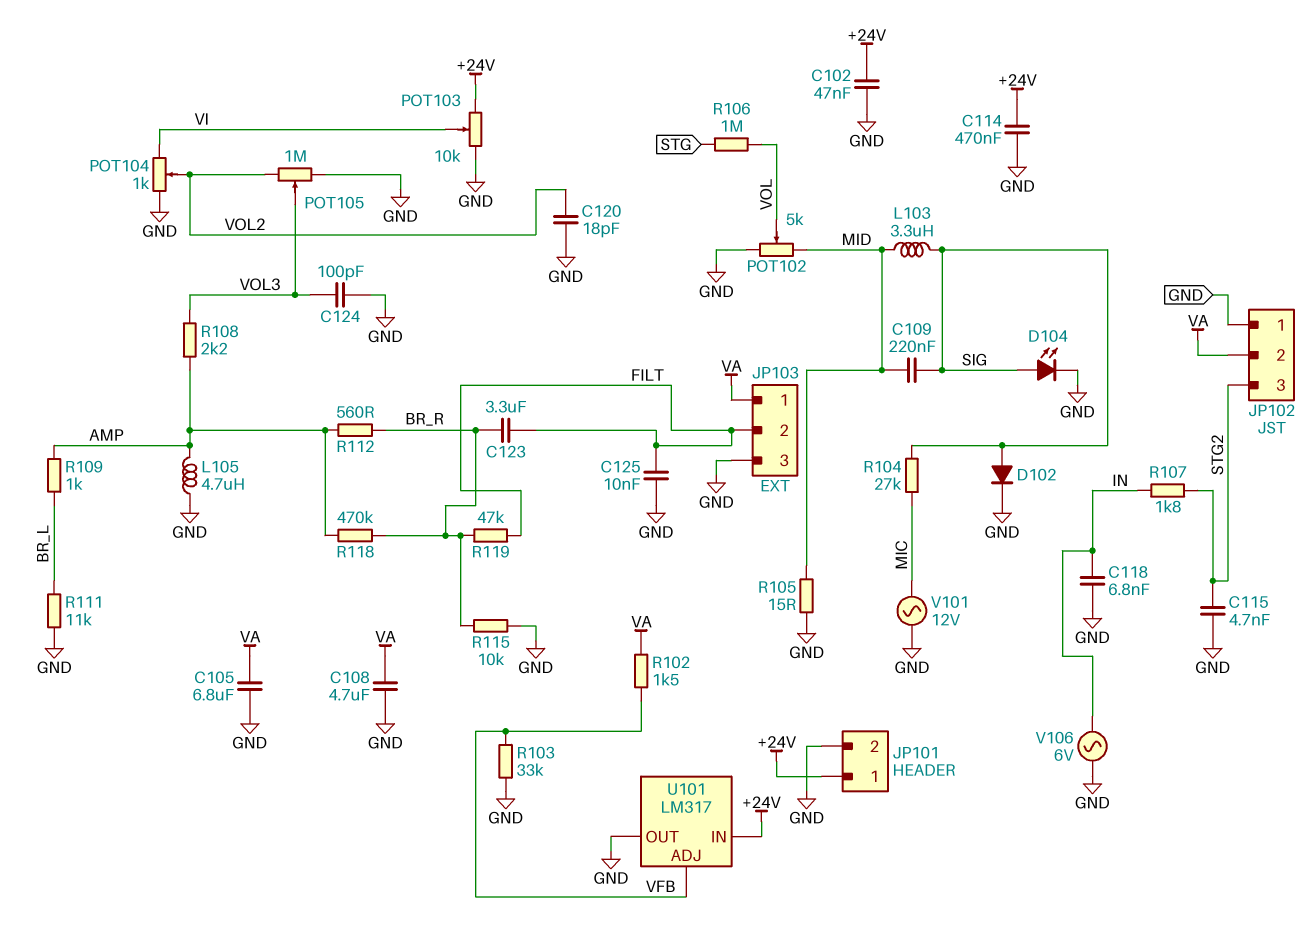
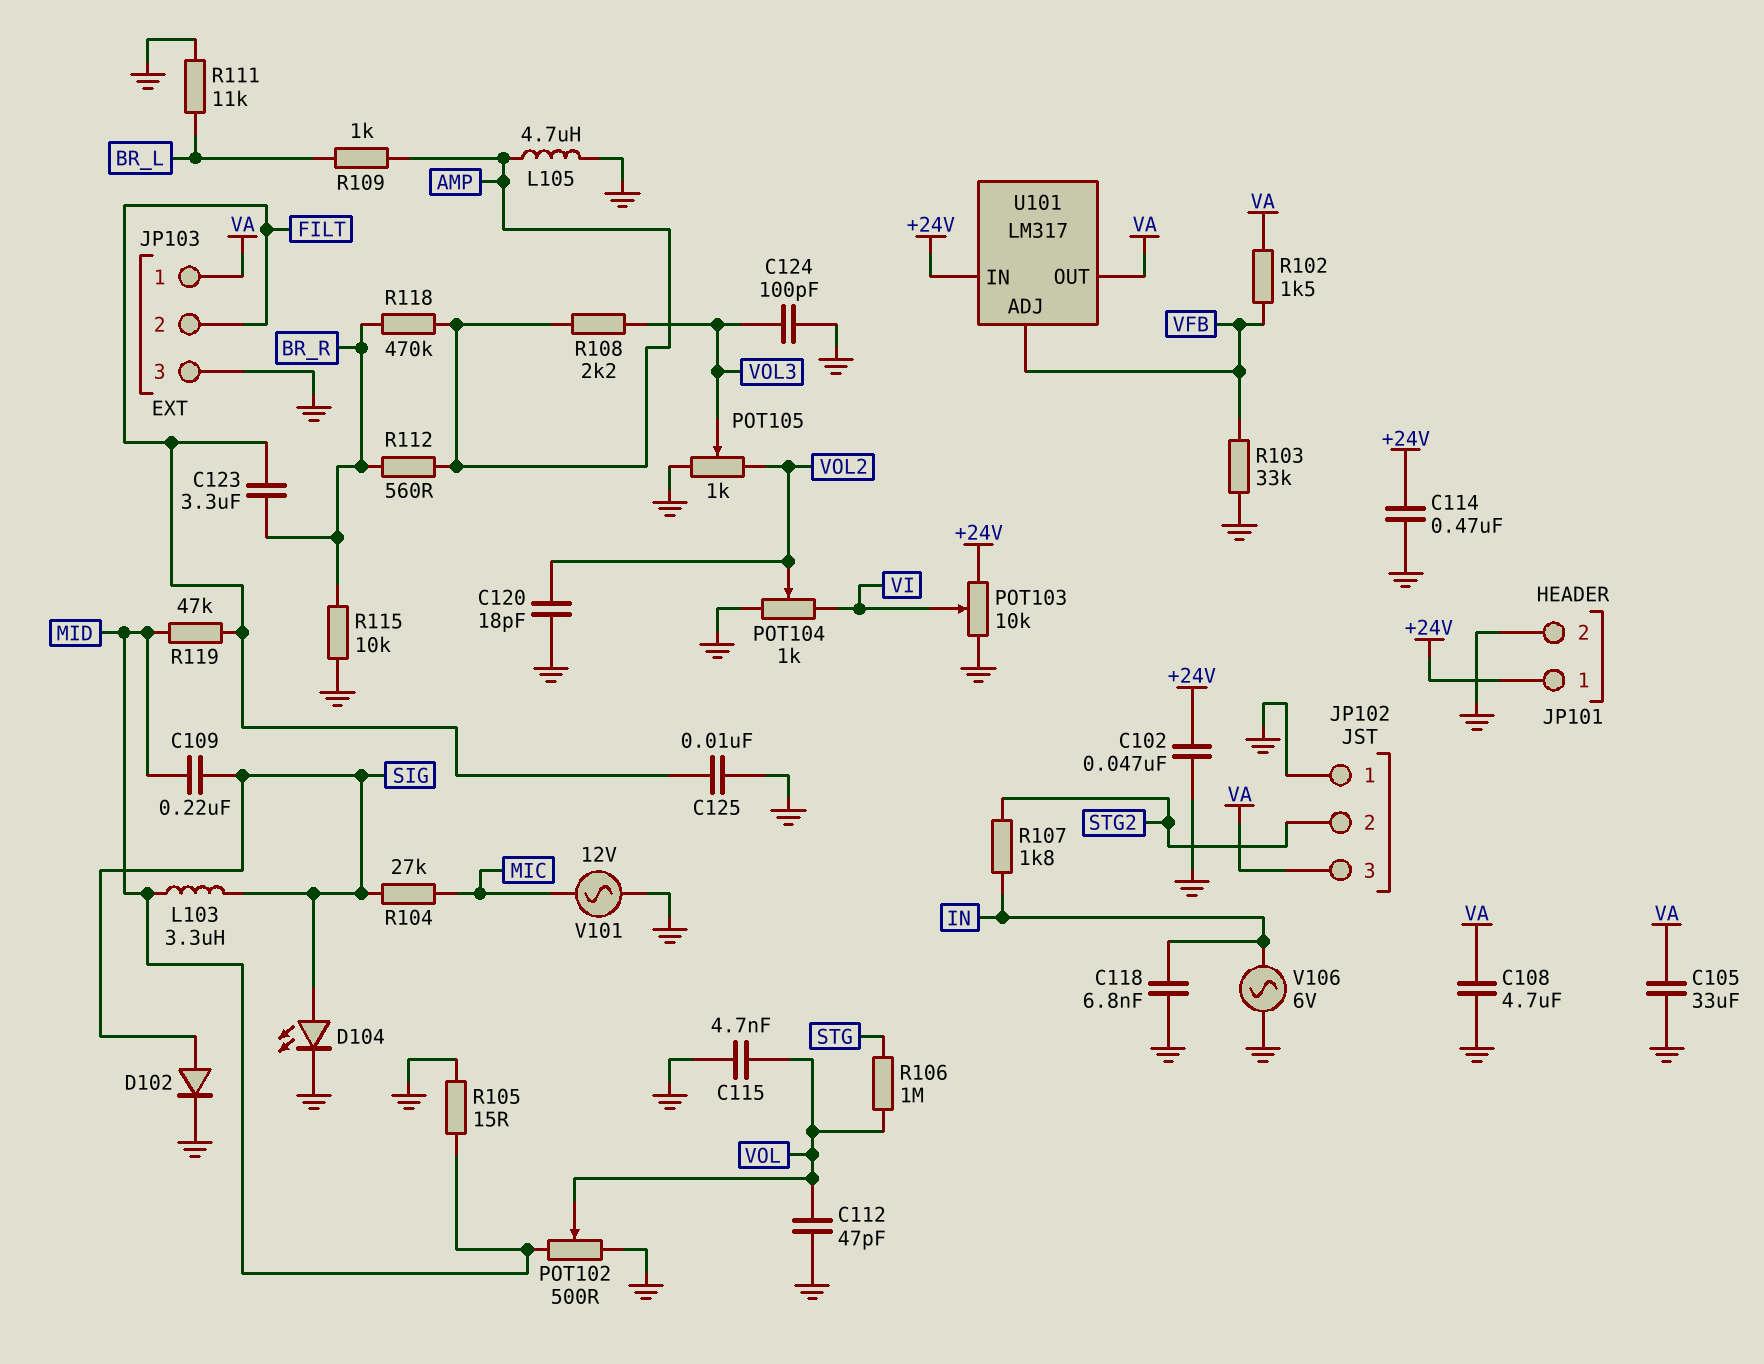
C105: 6.8uF (GND, VA) -> 33uF (GND, VA)
C112: none -> 47pF (GND, VOL)
C115: 4.7nF (GND, STG2) -> 4.7nF (GND, VOL)
JP102 pin 2: VA -> STG2
JP102 pin 3: STG2 -> VA
POT102: 5k (GND, MID, wiper VOL) -> 500 (GND, MID, wiper VOL)
POT105: 1M (GND, VOL2, wiper VOL3) -> 1k (GND, VOL2, wiper VOL3)
R119: 47k (BR_R, FILT) -> 47k (FILT, MID)
U101 pin OUT: GND -> VA

